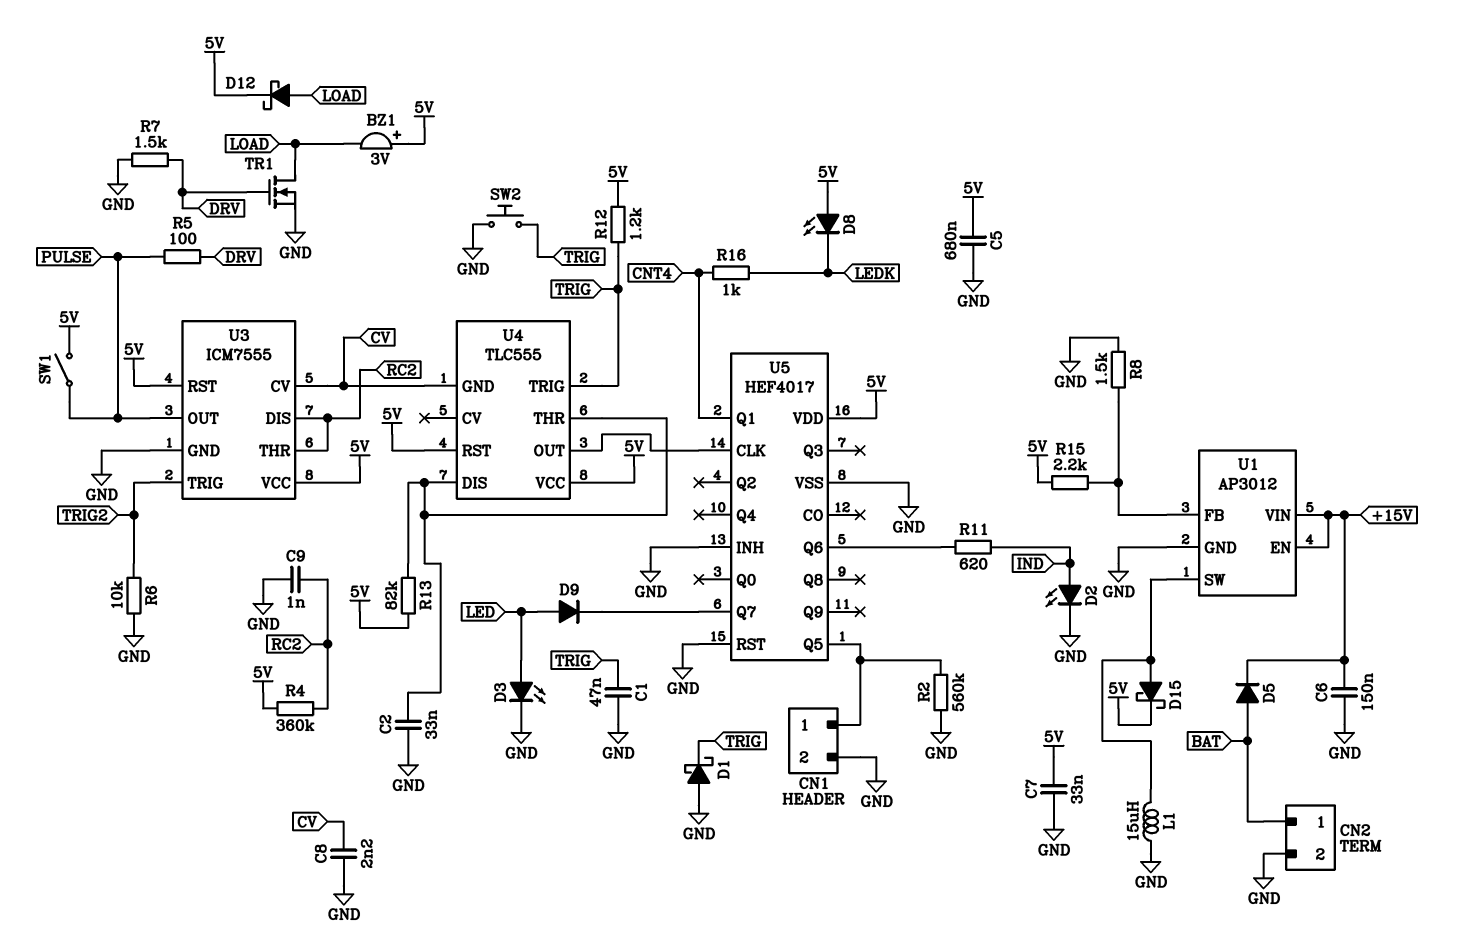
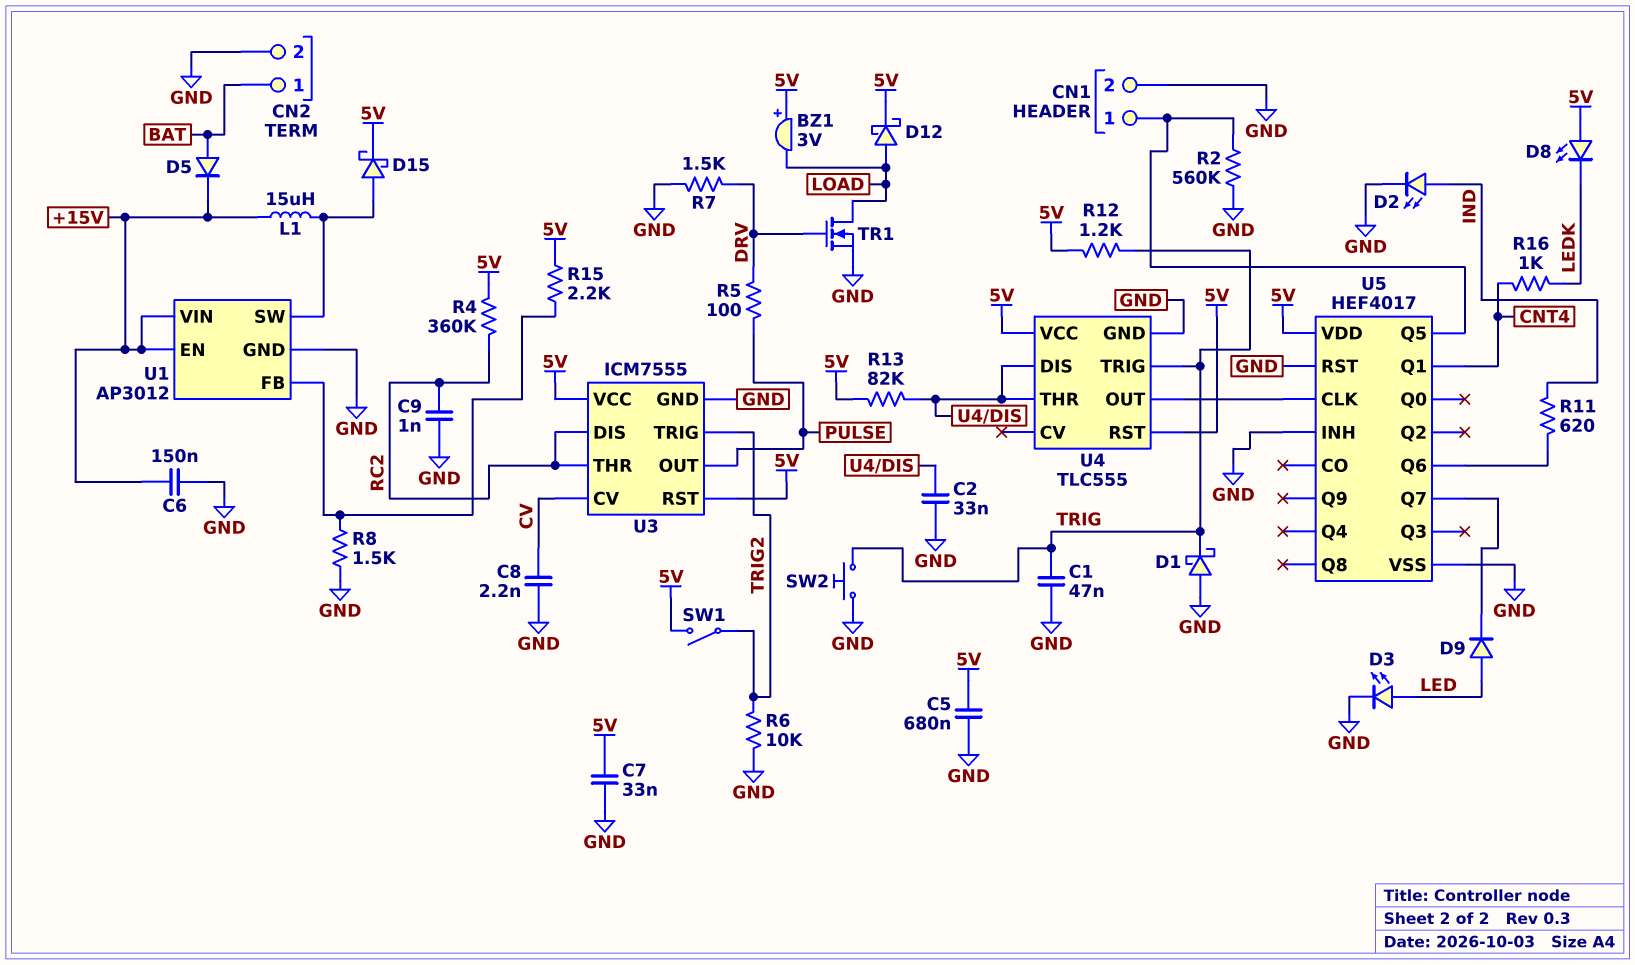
L1: 15uH (GND, U1/SW) -> 15uH (+15V, U1/SW)
SW1: switch (5V, PULSE) -> switch (5V, TRIG2)
U4 pin GND: CV -> GND

